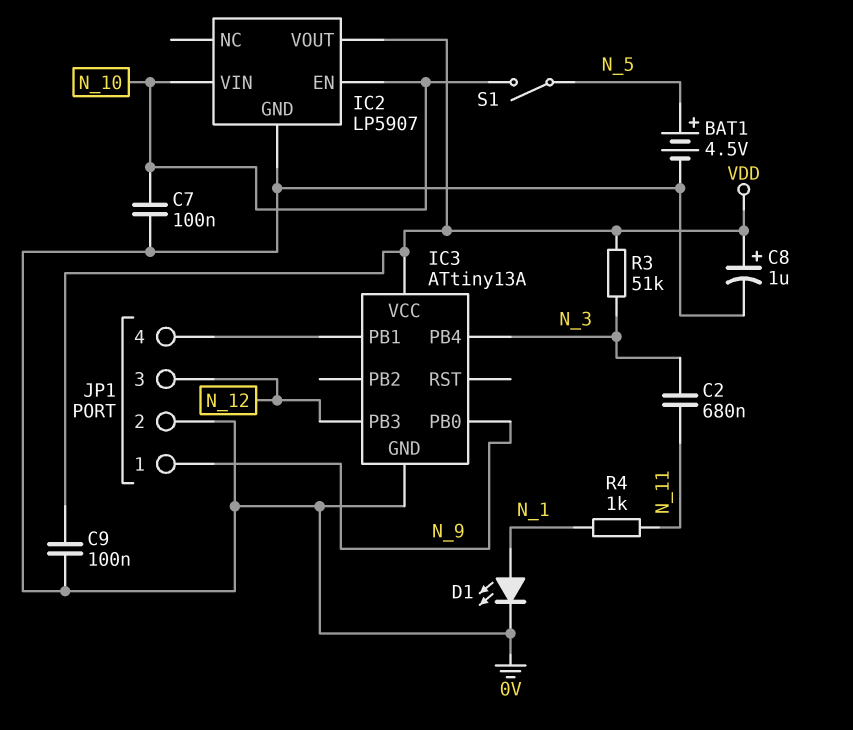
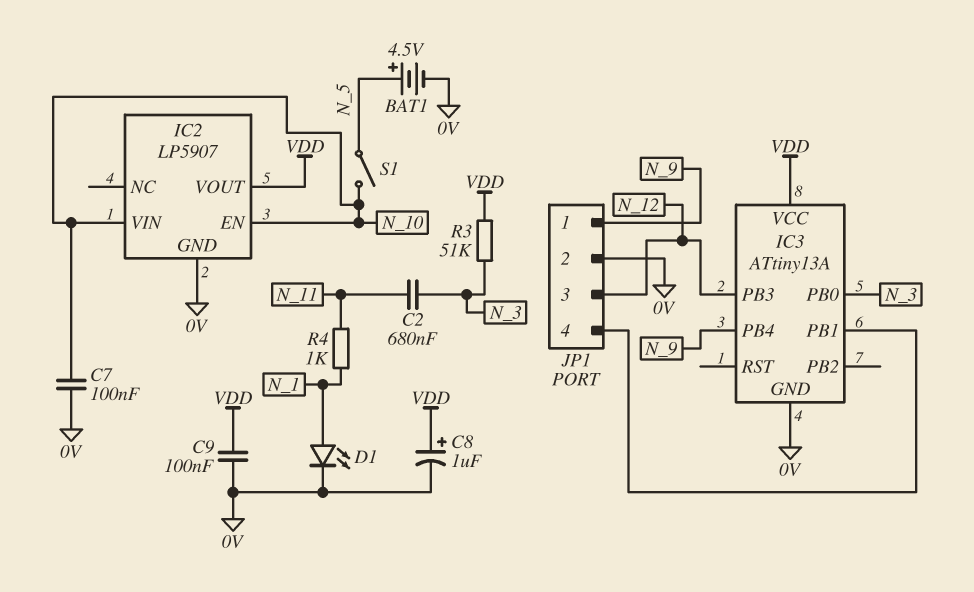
IC3 pin PB0: N_9 -> N_3
IC3 pin PB4: N_3 -> N_9

